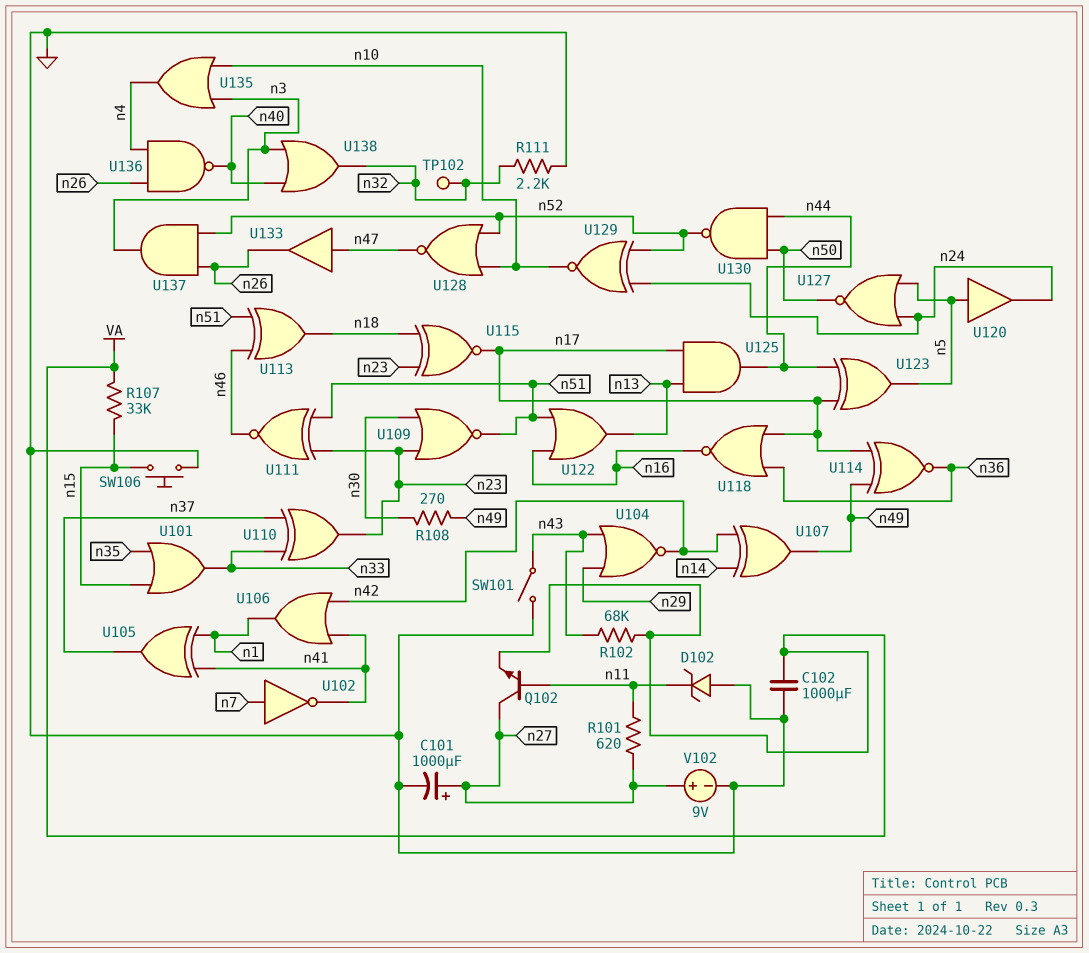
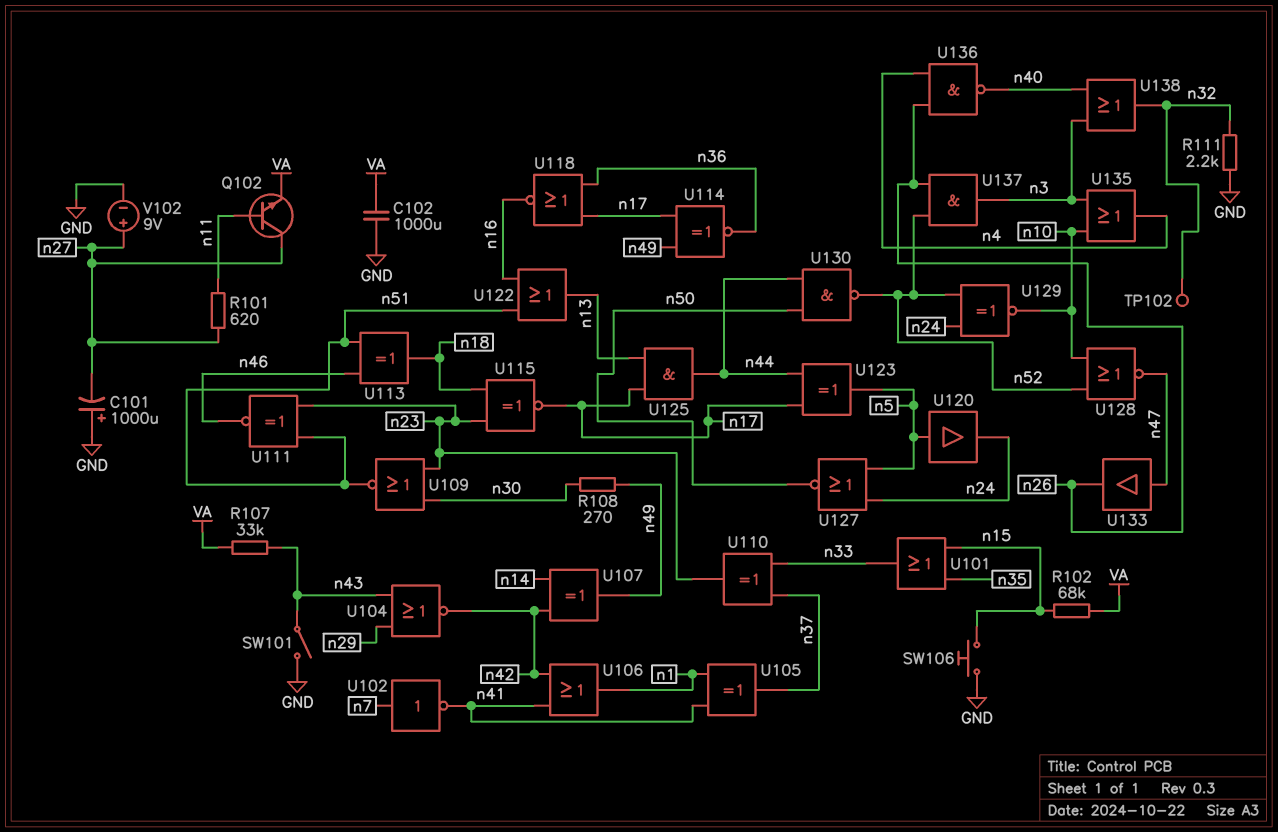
C101: 1000uF (plus n27, minus GND) -> 1000uF (plus GND, minus n27)
D102: zener (A GND, K n11) -> none
R102: 68k (VA, n43) -> 68k (VA, n15)
R107: 33k (VA, n15) -> 33k (VA, n43)

